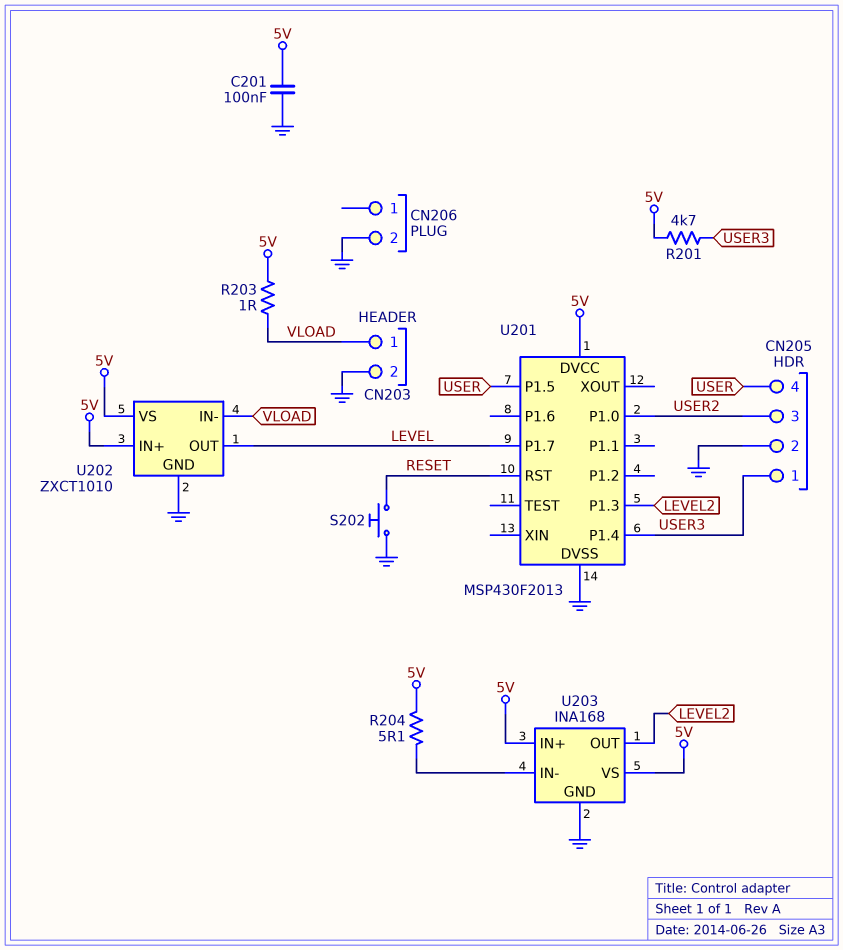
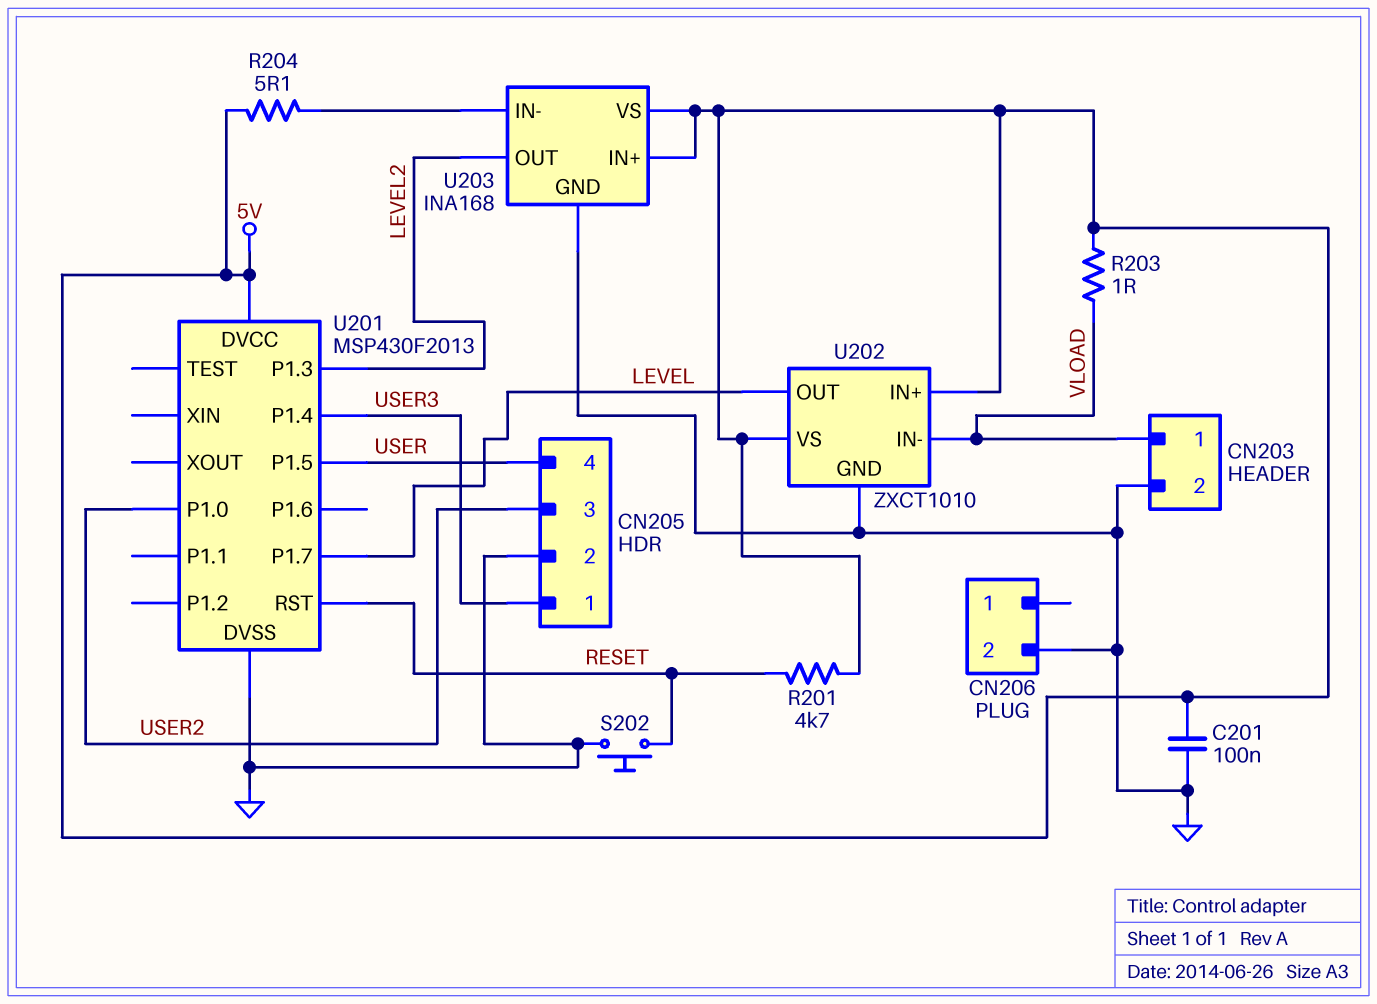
R201: 4.7k (5V, USER3) -> 4.7k (5V, RESET)

